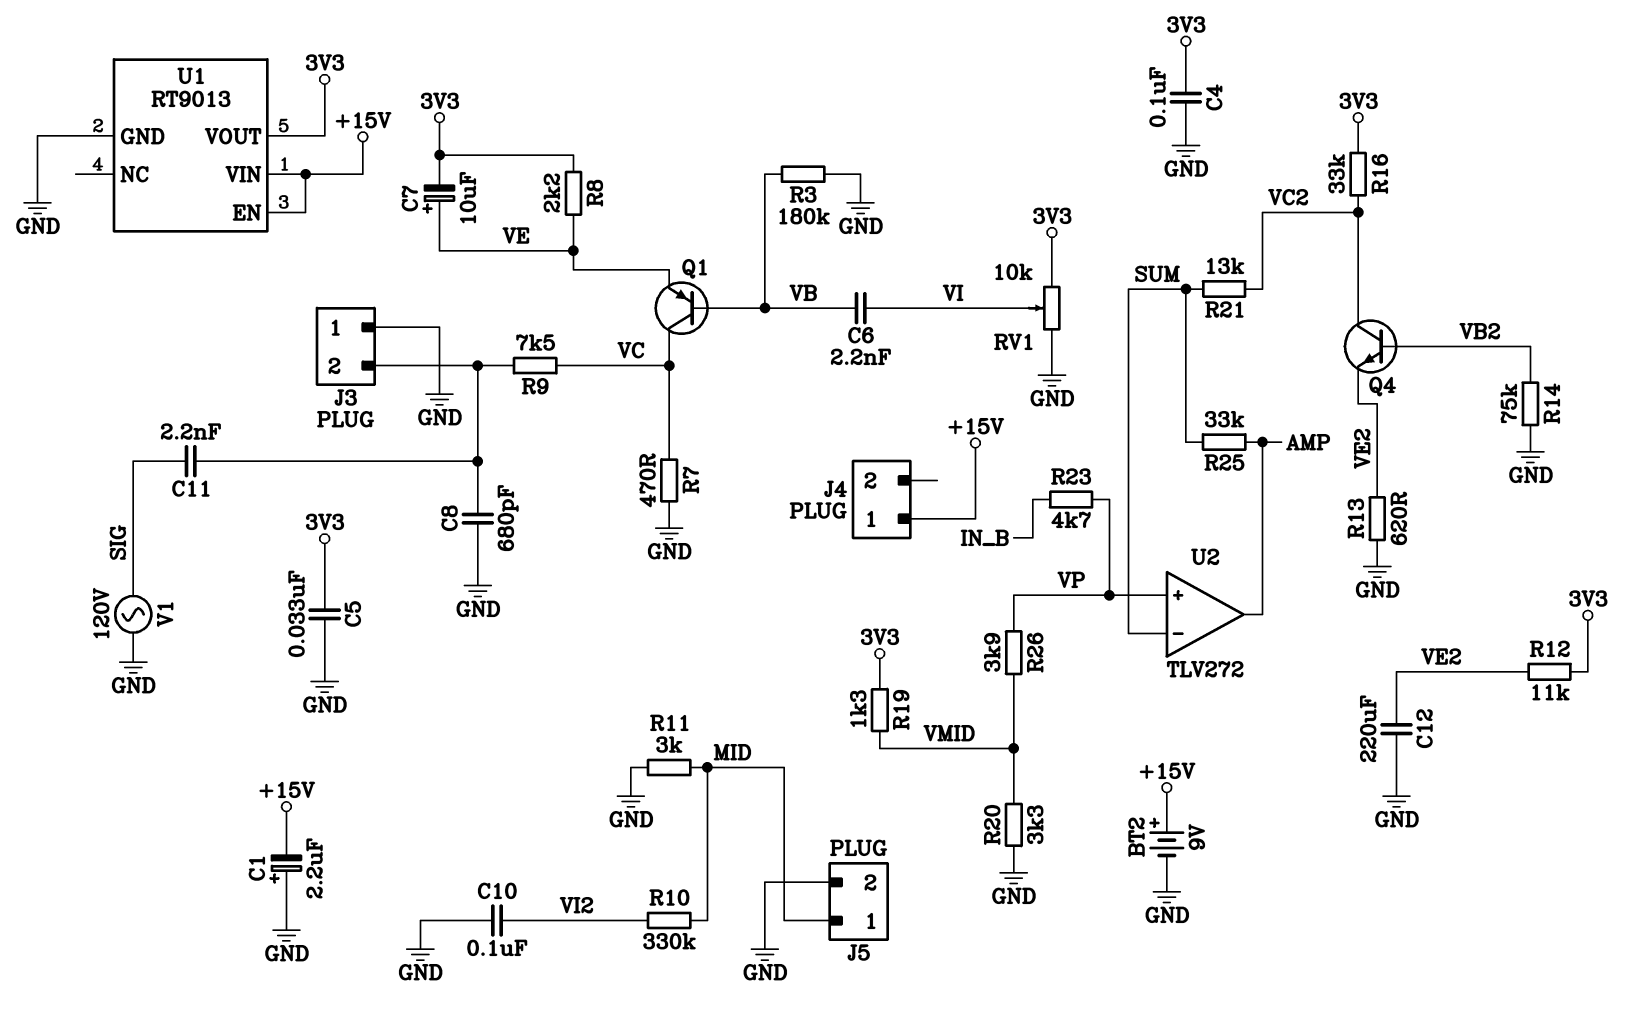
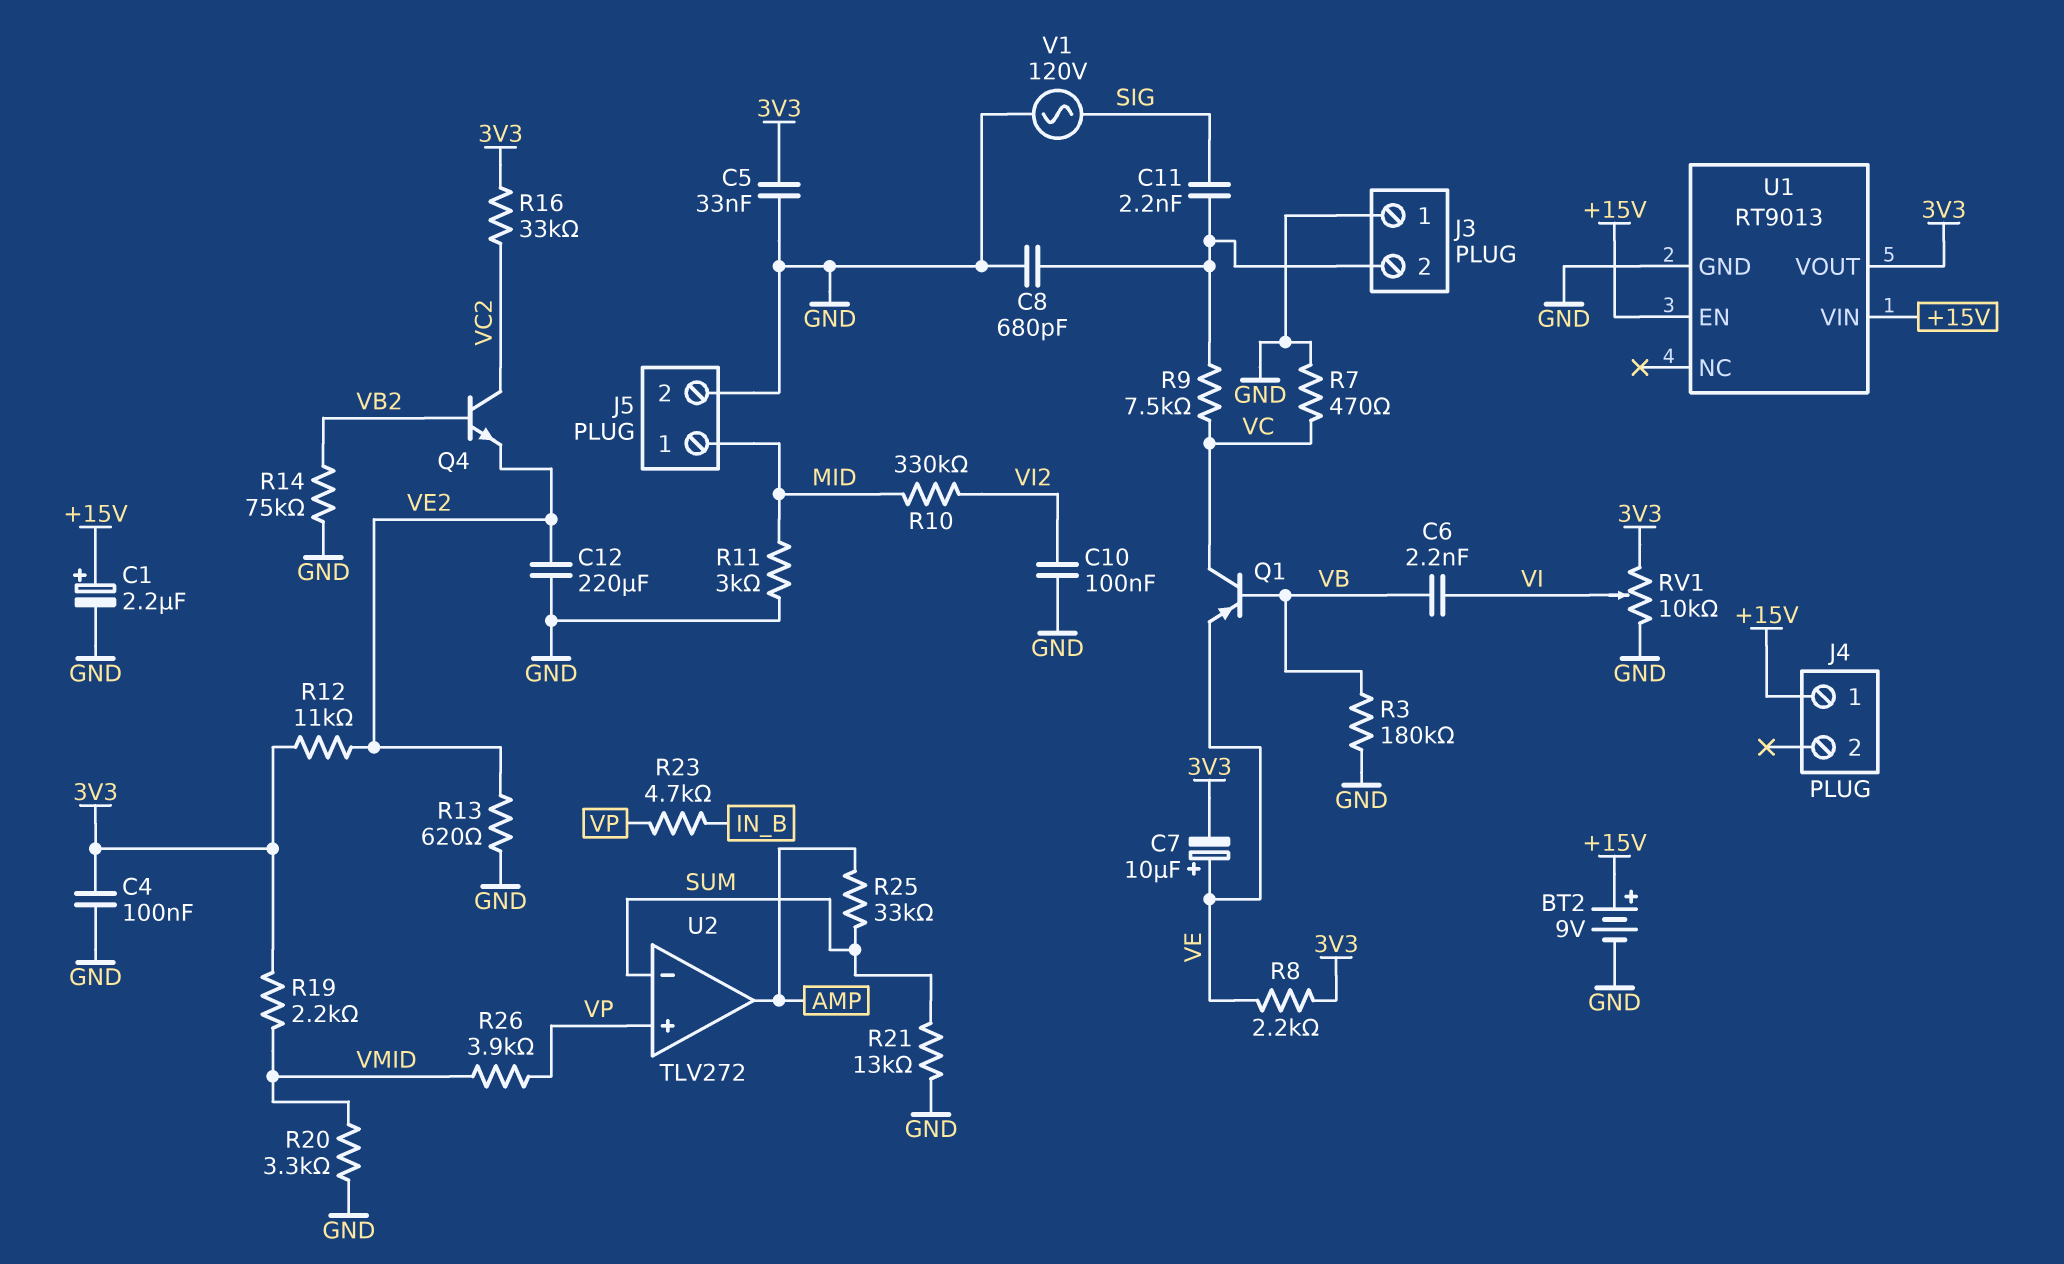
C1: 2.2uF (plus GND, minus +15V) -> 2.2uF (plus +15V, minus GND)
R19: 1.3k (3V3, VMID) -> 2.2k (3V3, VMID)
R21: 13k (SUM, VC2) -> 13k (GND, SUM)

